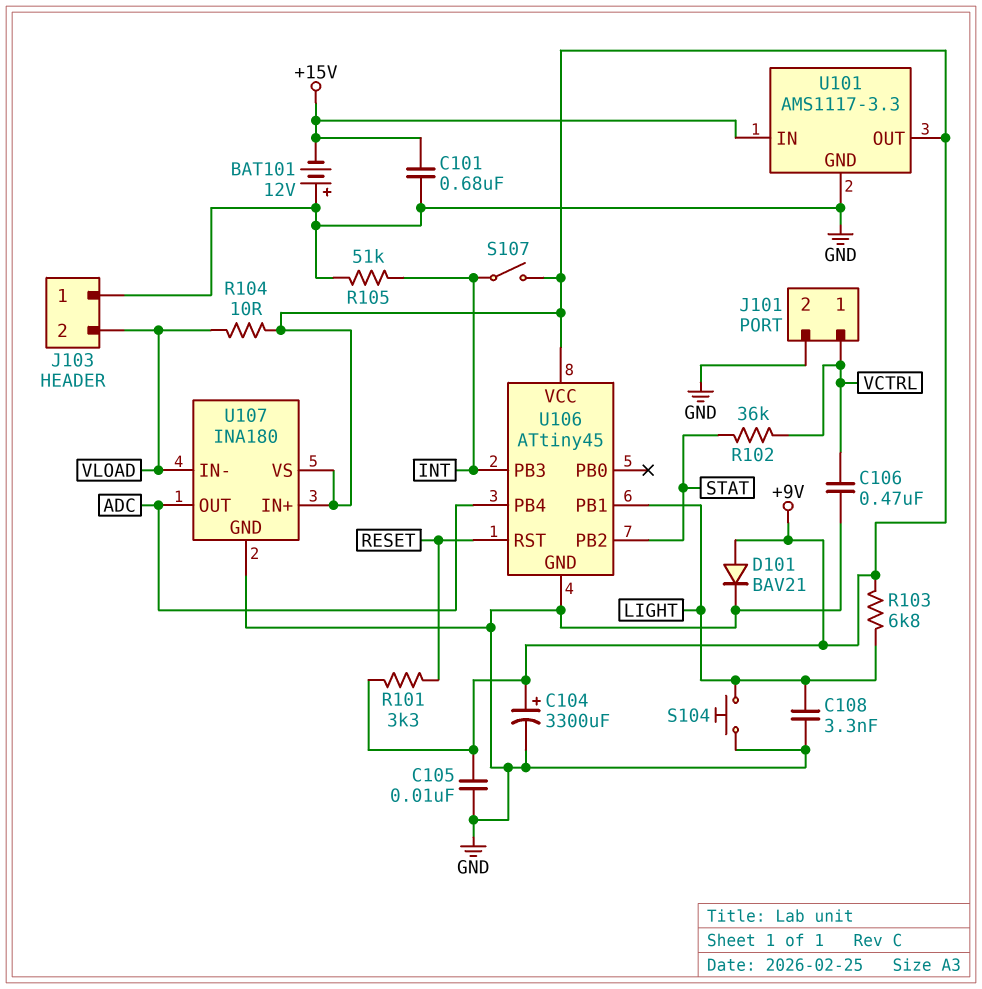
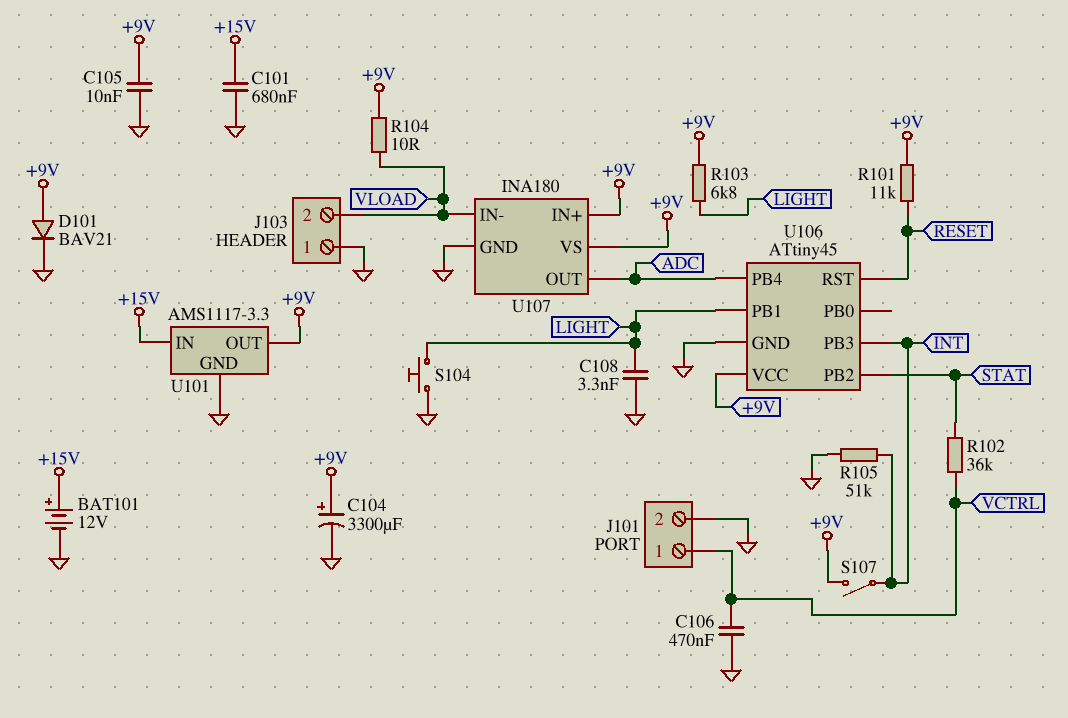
BAT101: 12V (plus GND, minus +15V) -> 12V (plus +15V, minus GND)
R101: 3.3k (+9V, RESET) -> 11k (+9V, RESET)

